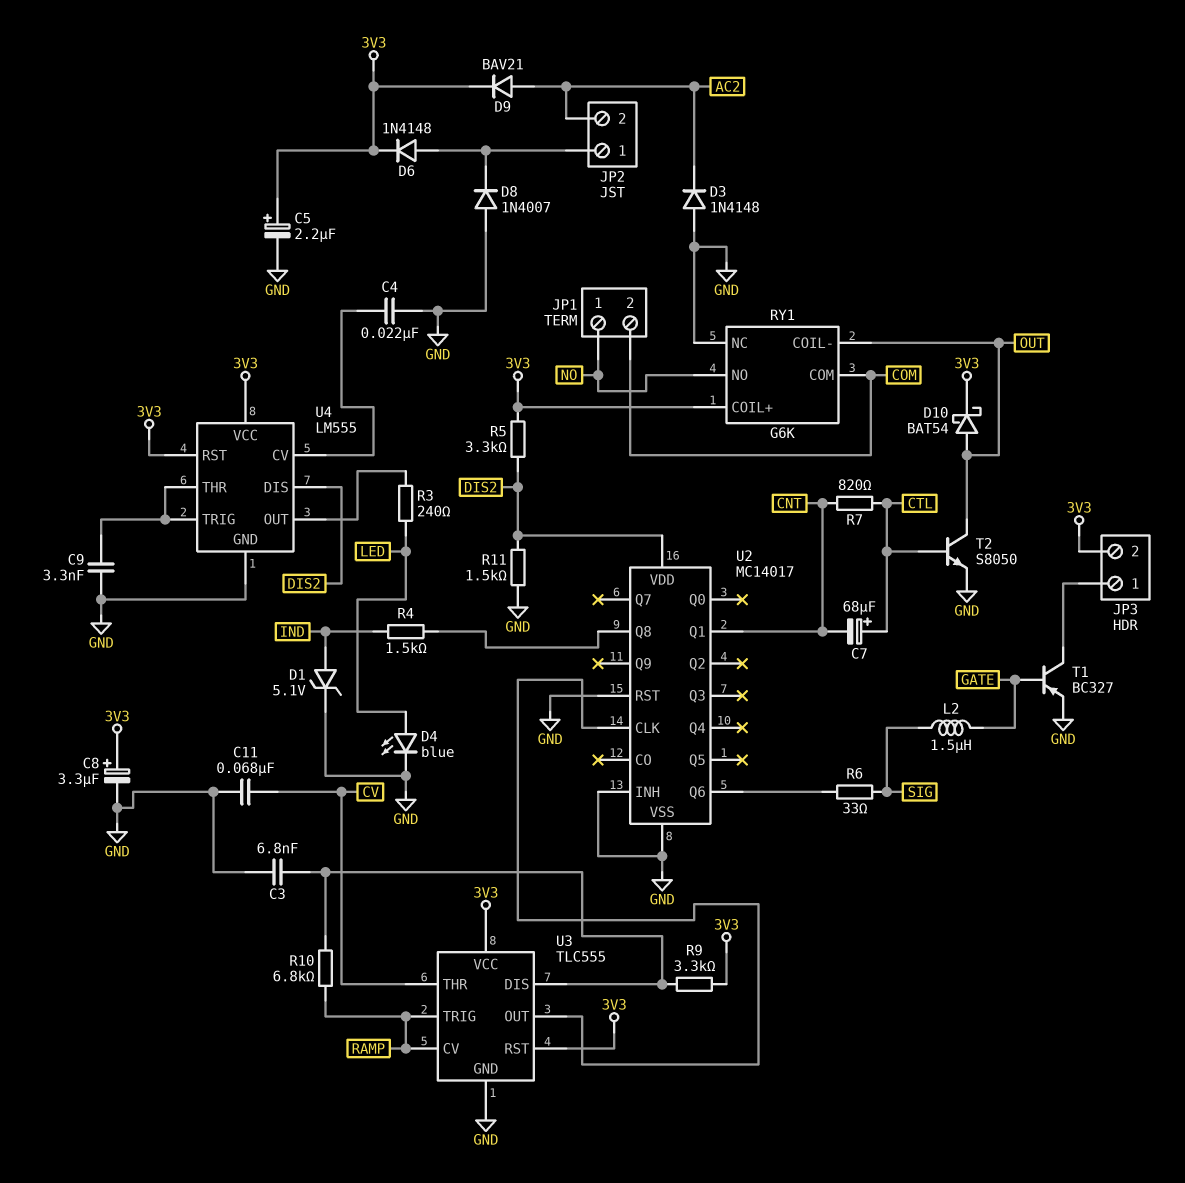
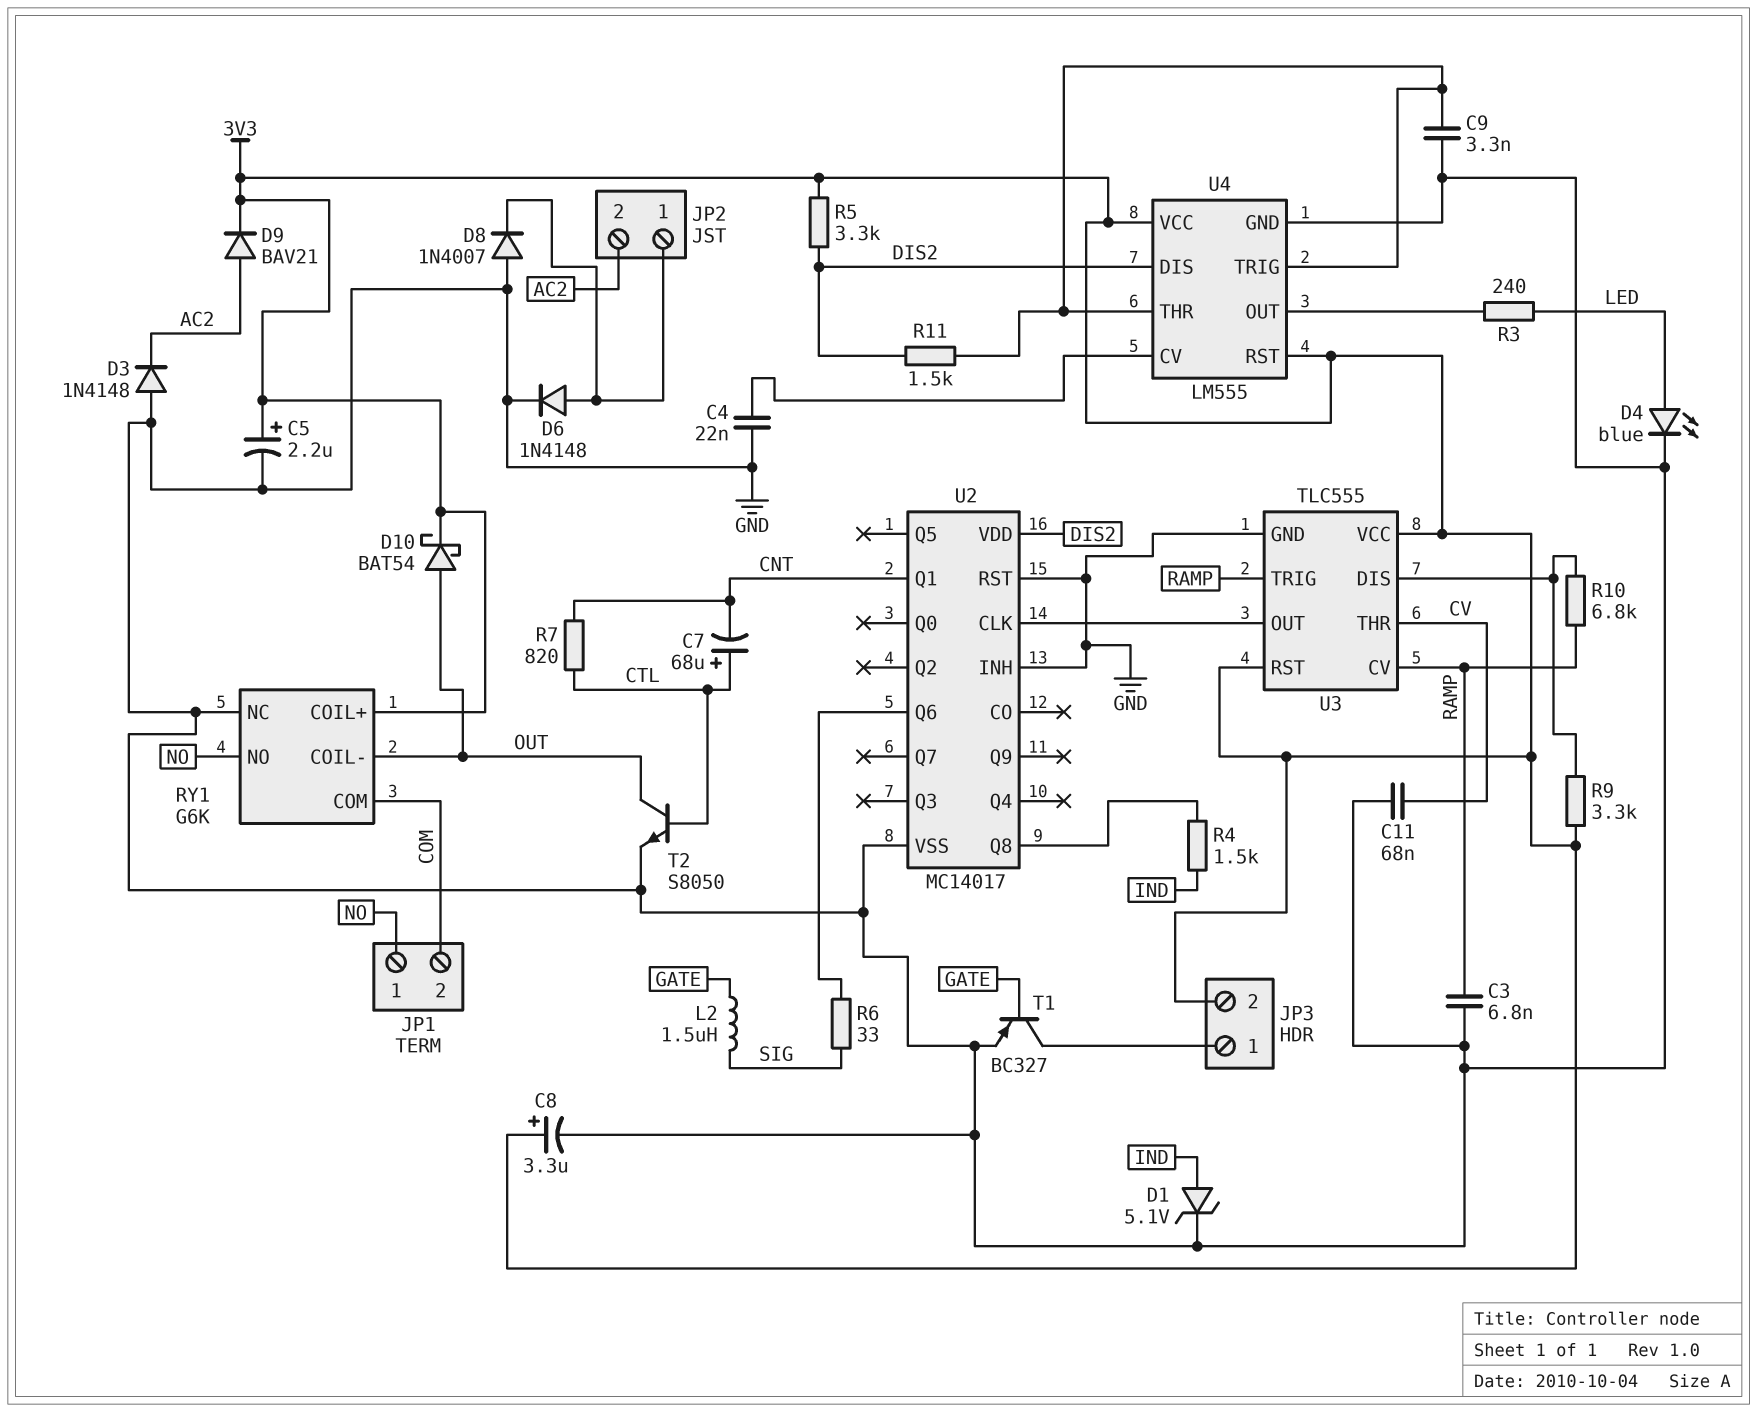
C3: 6.8nF (GND, U3/DIS) -> 6.8nF (GND, RAMP)
D6: diode 1N4148 (A JP2/1, K 3V3) -> diode 1N4148 (A JP2/1, K GND)
R11: 1.5k (DIS2, GND) -> 1.5k (DIS2, U4/THR)

